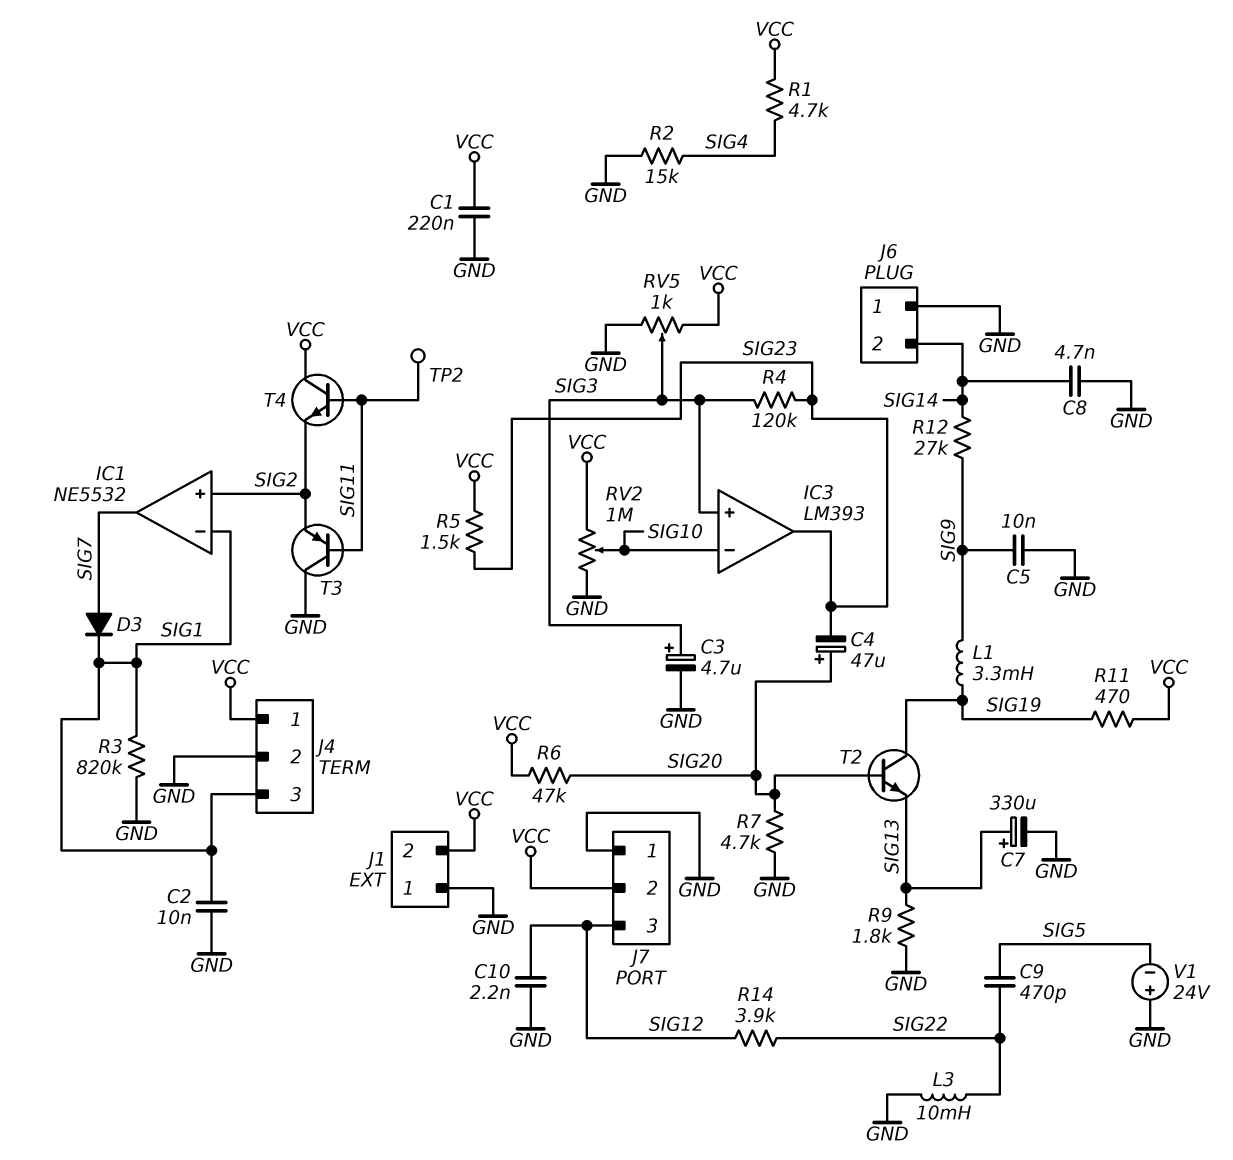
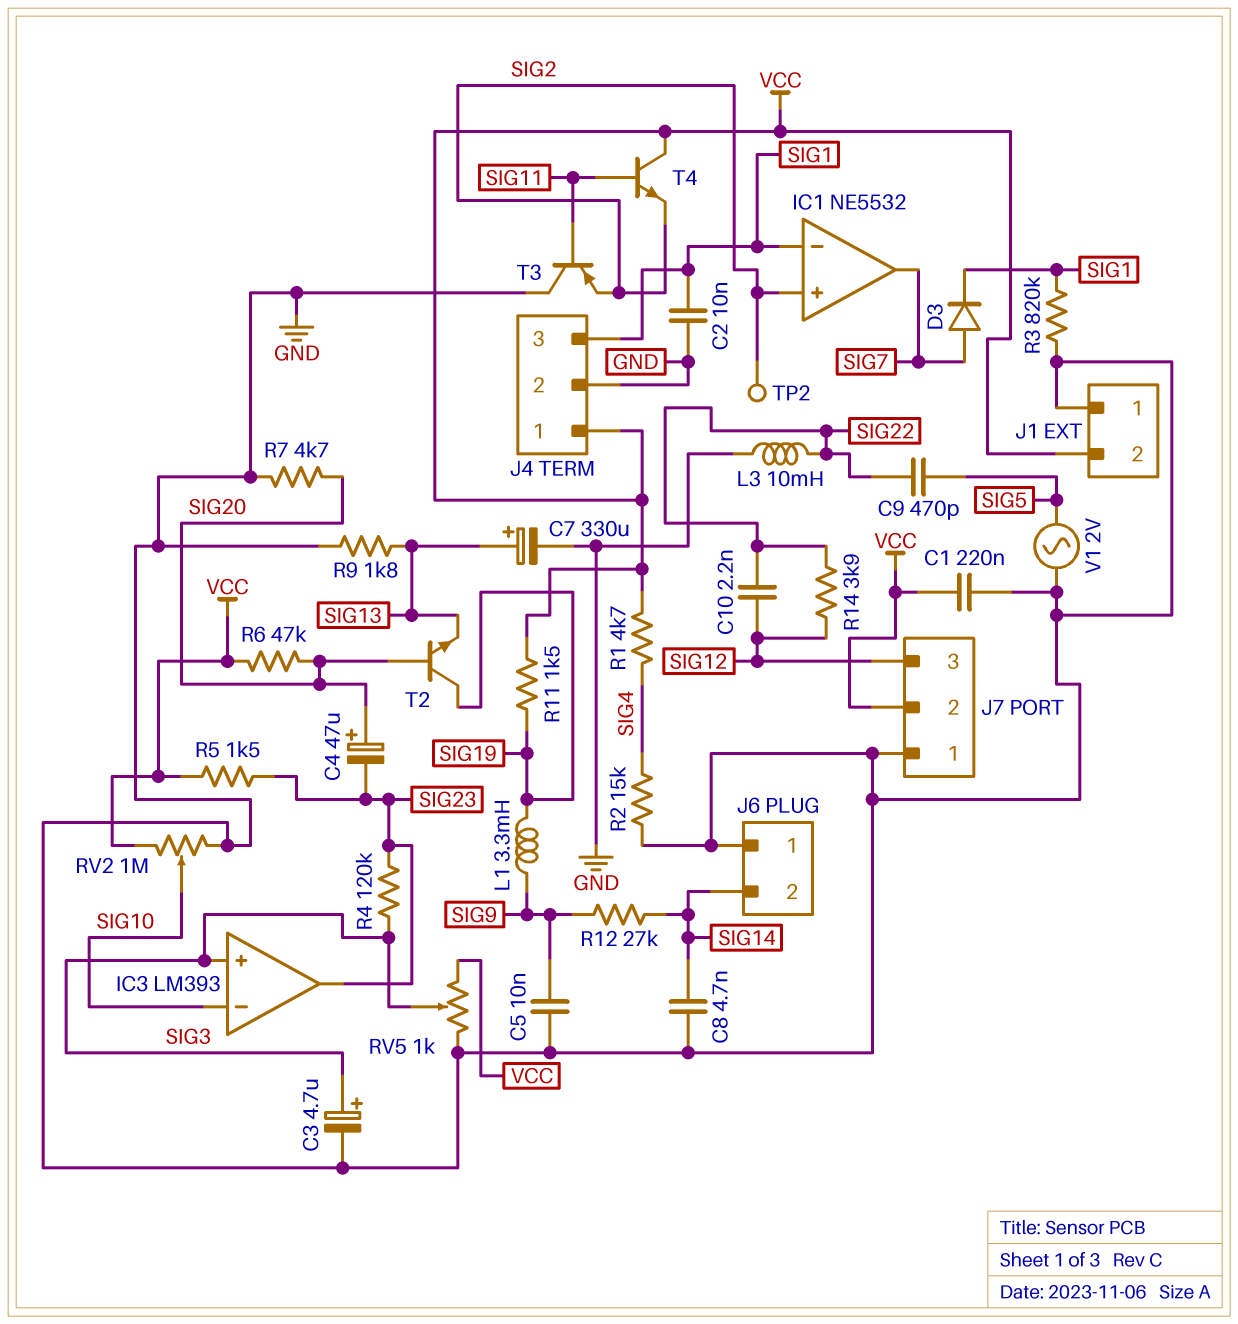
C10: 2.2nF (GND, SIG12) -> 2.2nF (SIG12, SIG22)
R11: 470 (SIG19, VCC) -> 1.5k (SIG19, VCC)
TP2: test point (SIG11) -> test point (SIG2)
V1: 24V (plus GND, minus SIG5) -> AC 2V (GND, SIG5)

